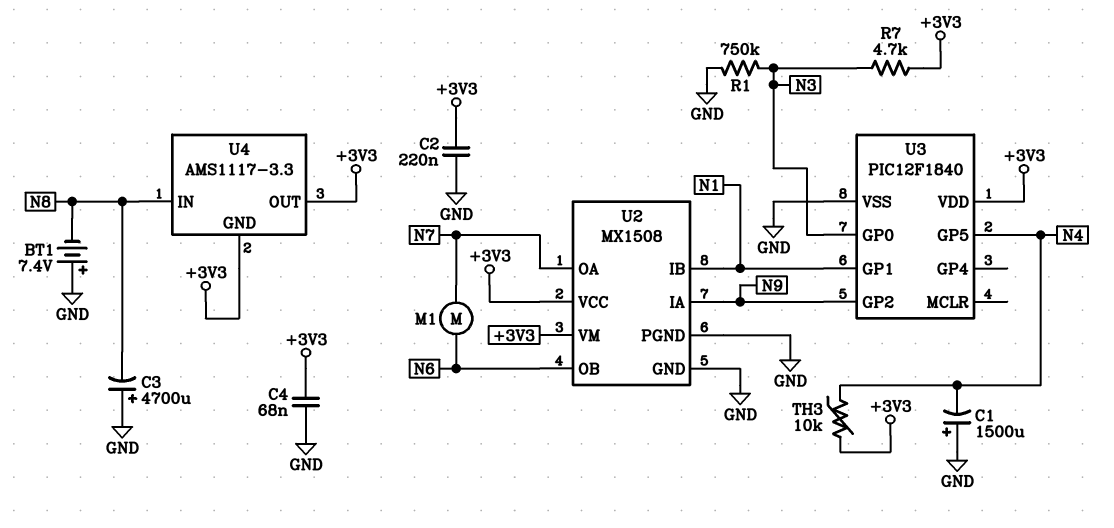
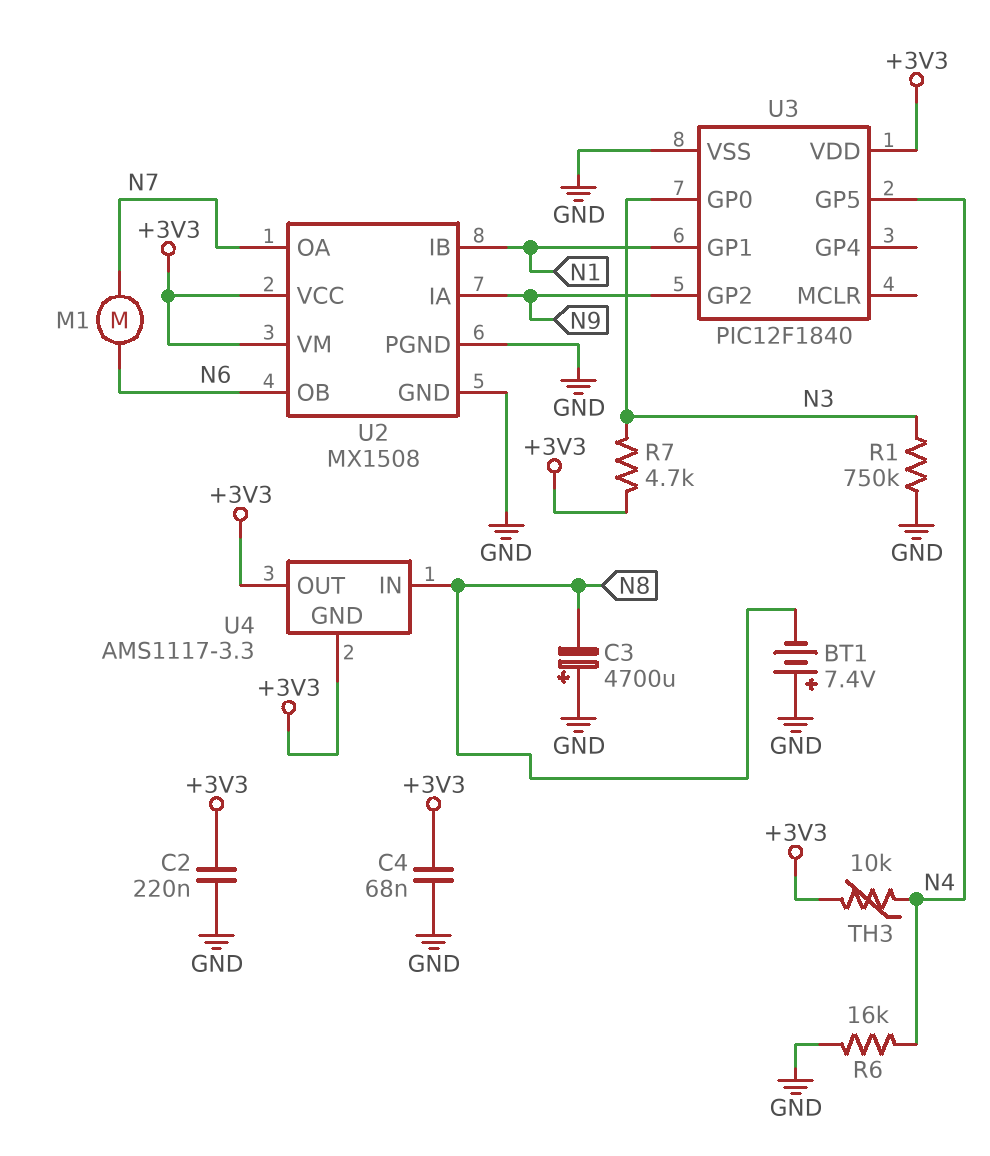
C1: 1500uF (plus GND, minus N4) -> none
R6: none -> 16k (GND, N4)

